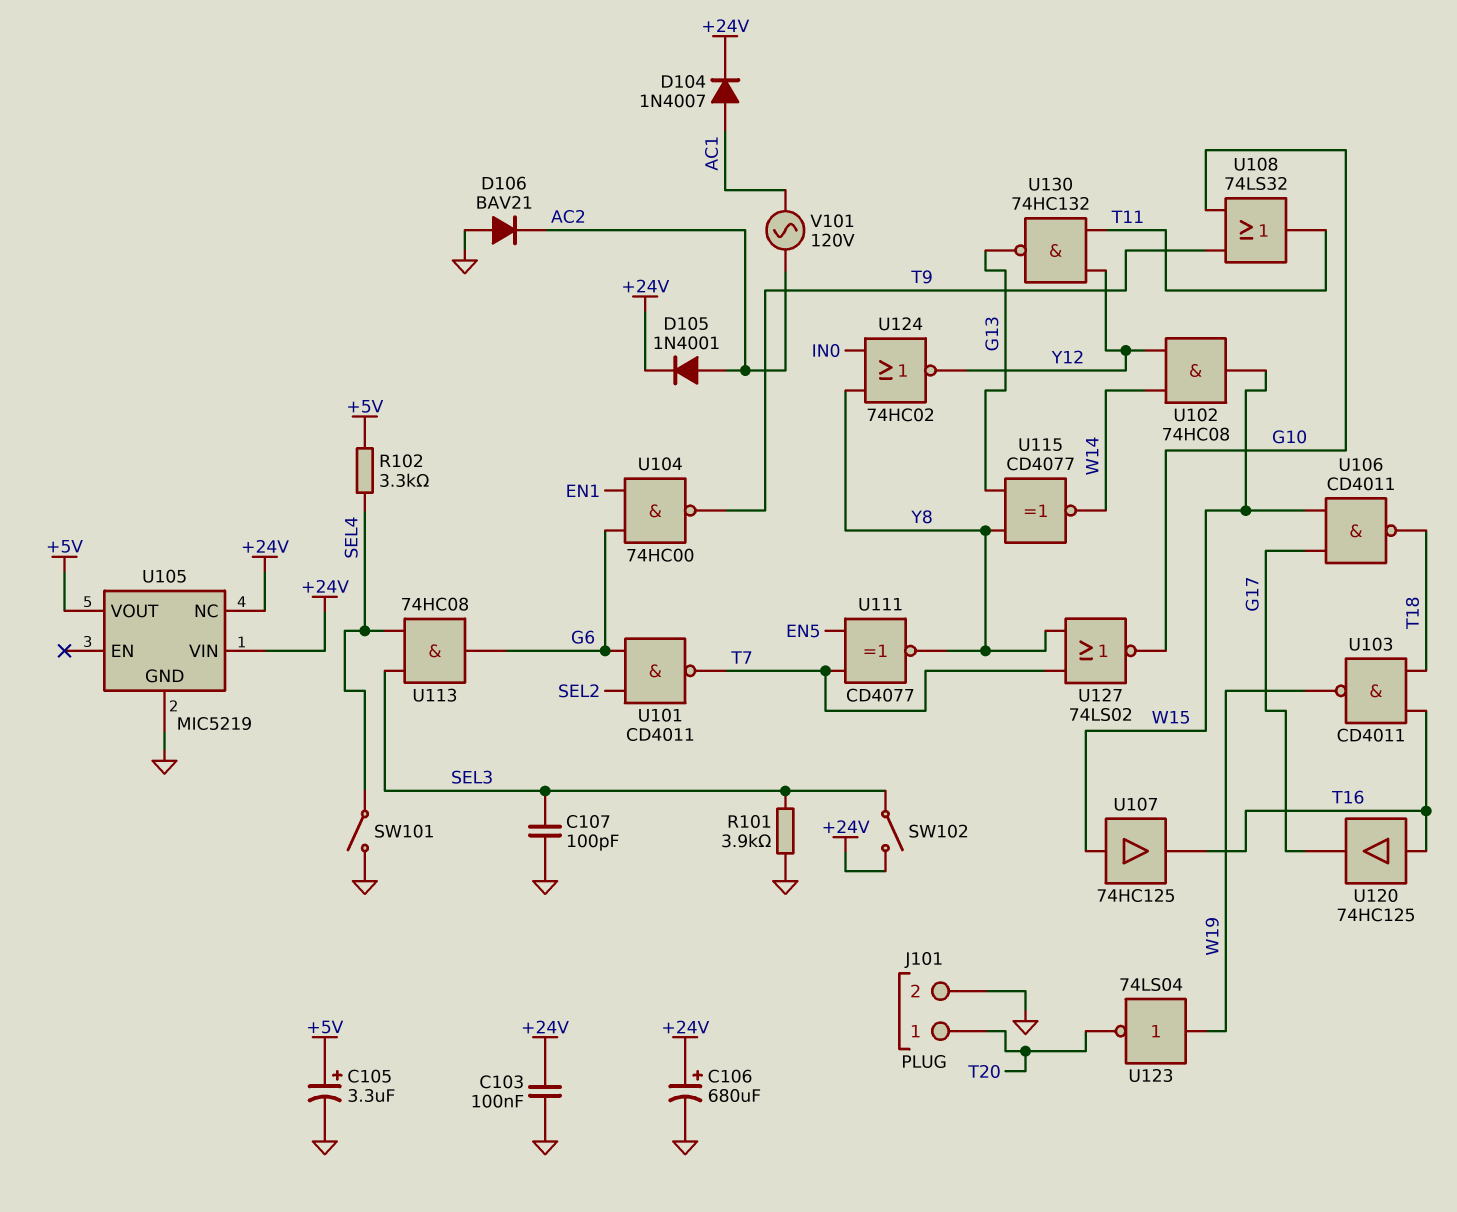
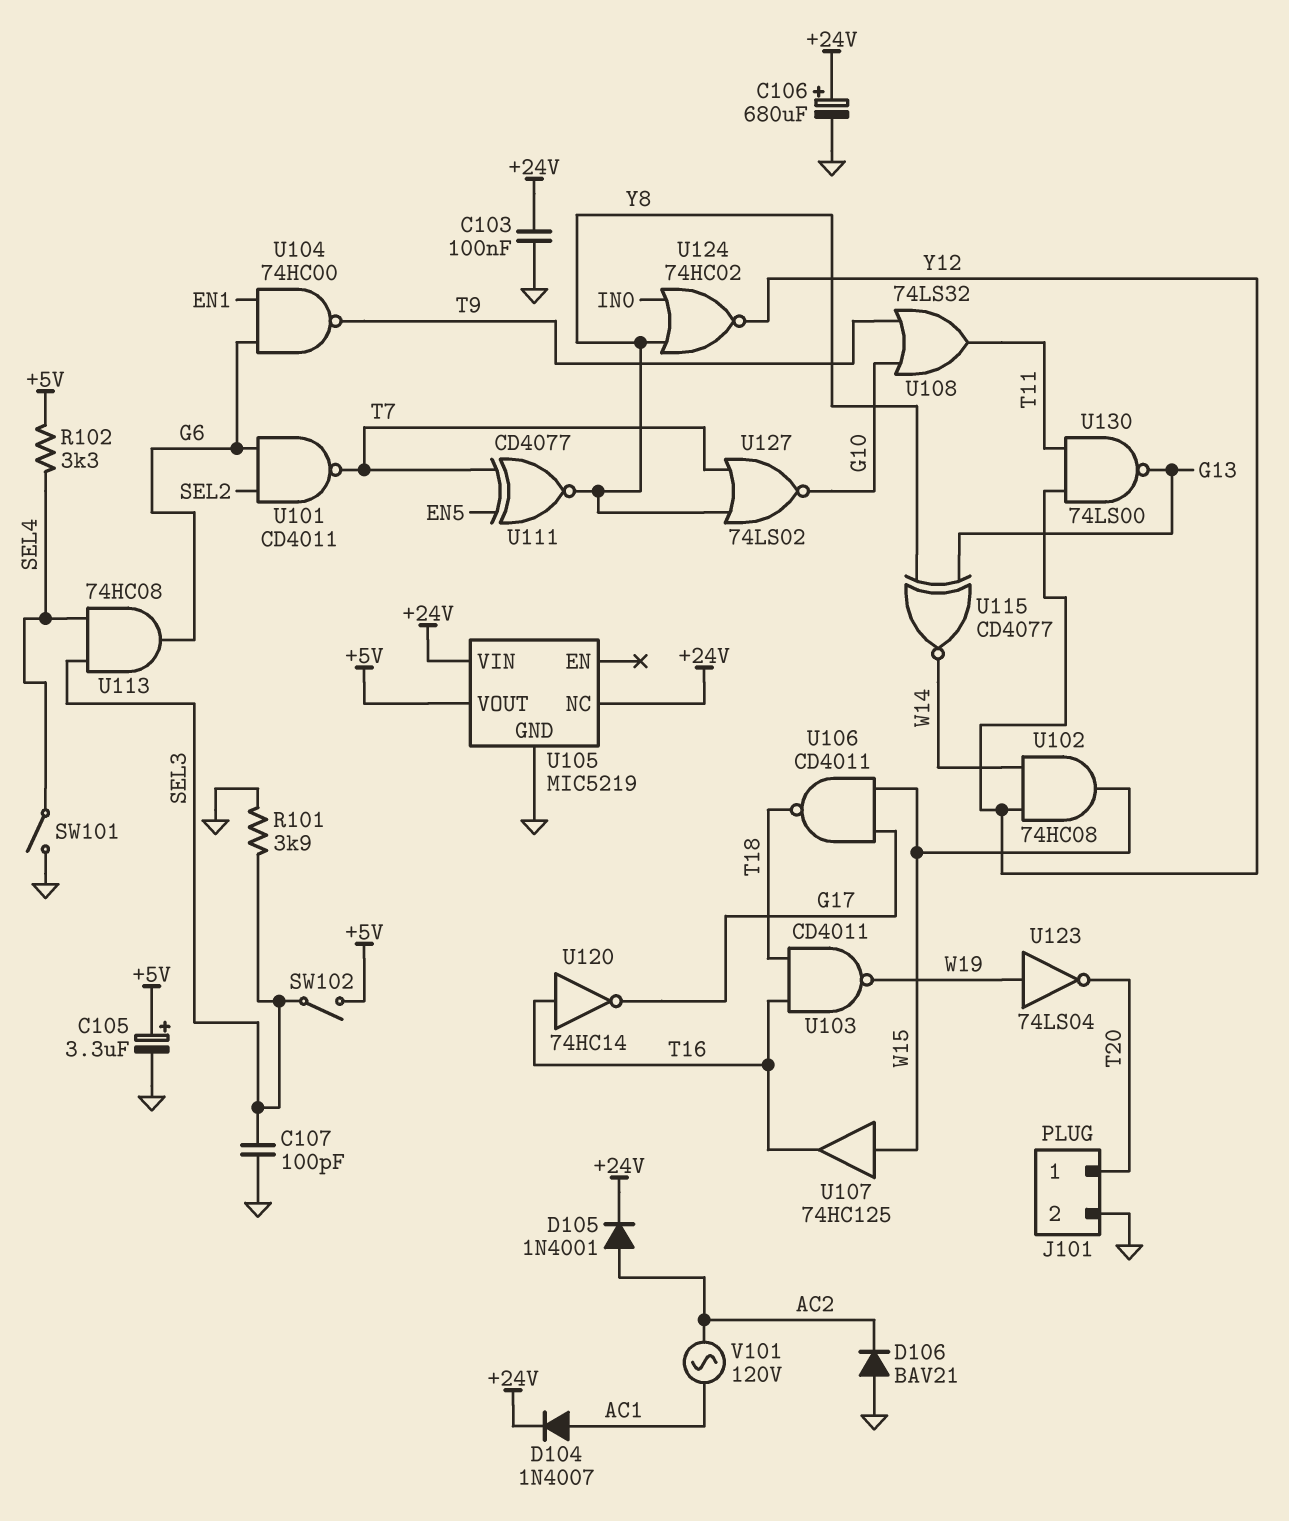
SW102: switch (+24V, SEL3) -> switch (+5V, SEL3)
U120: buffer 74HC125 (in T16, out G17) -> NOT 74HC14 (in T16, out G17)
U130: NAND 74HC132 (in T11, in Y12, out G13) -> NAND 74LS00 (in T11, in Y12, out G13)

